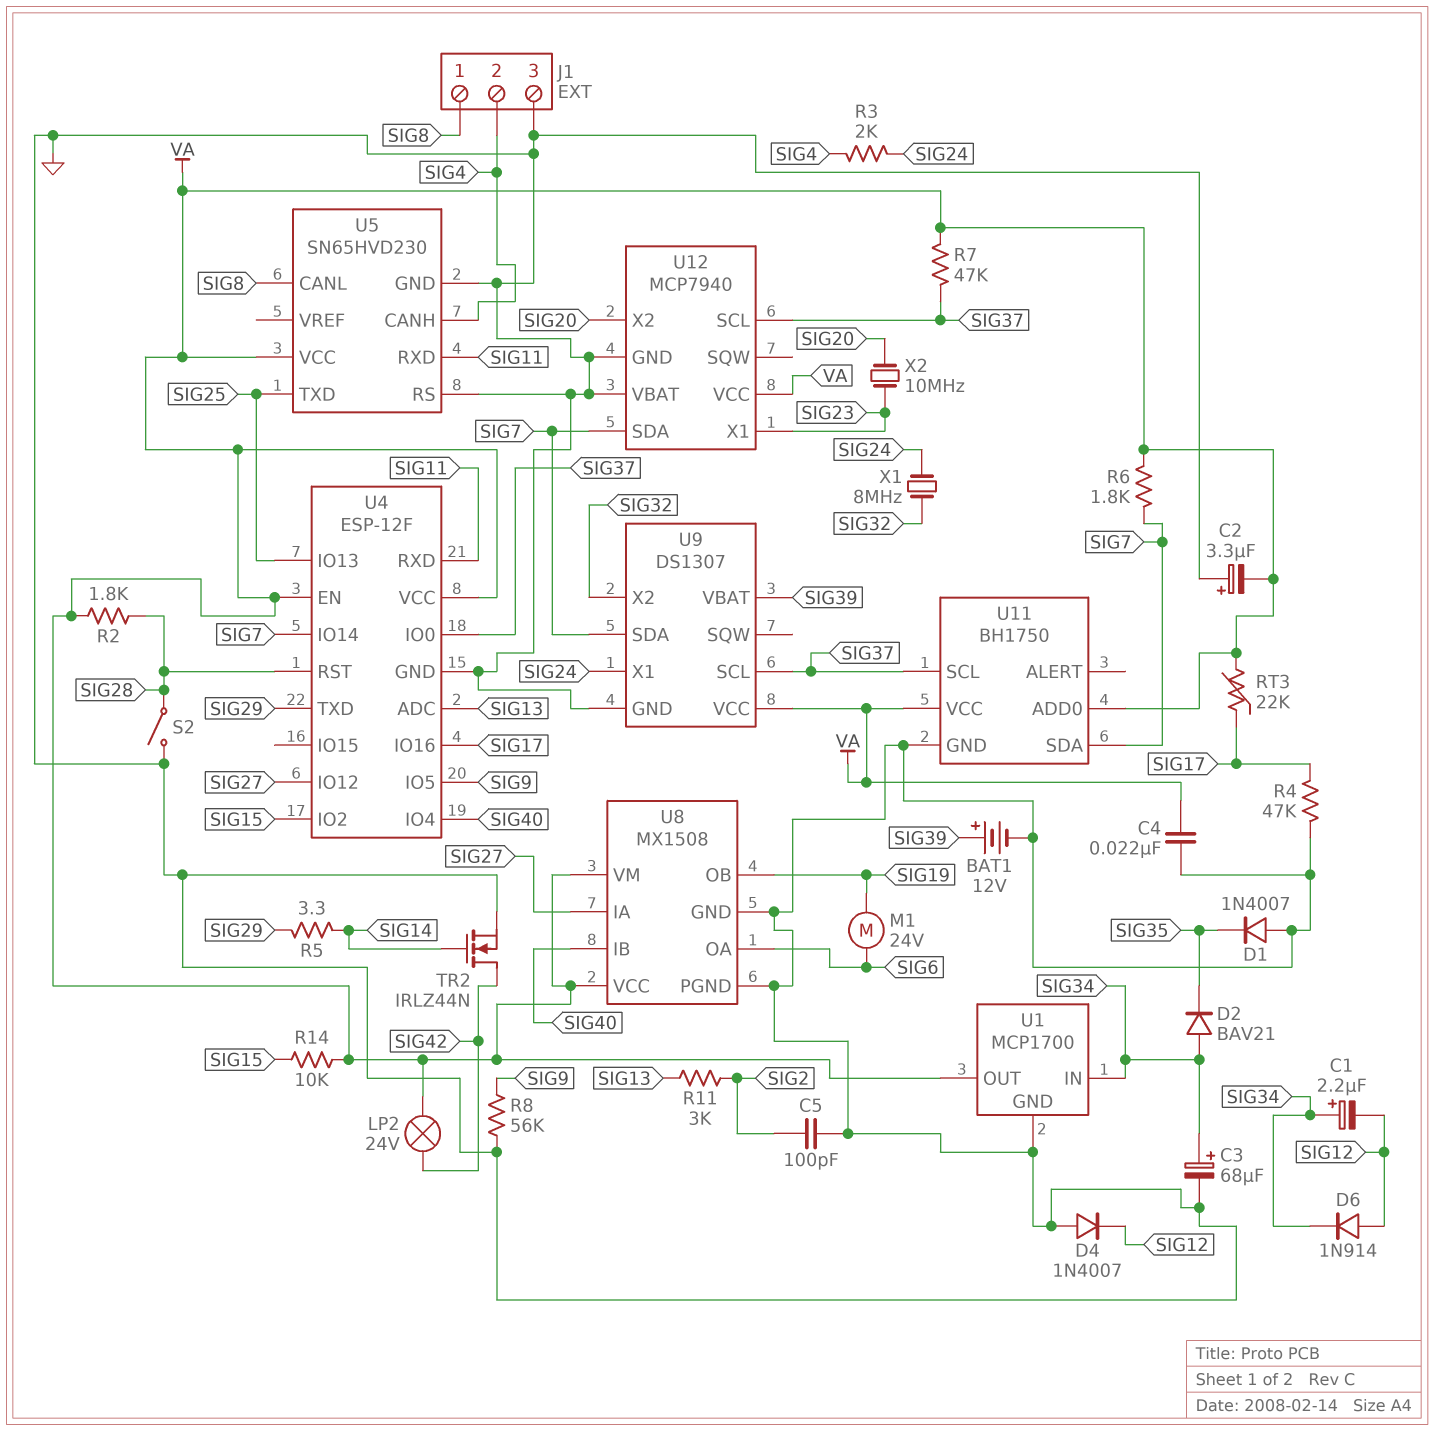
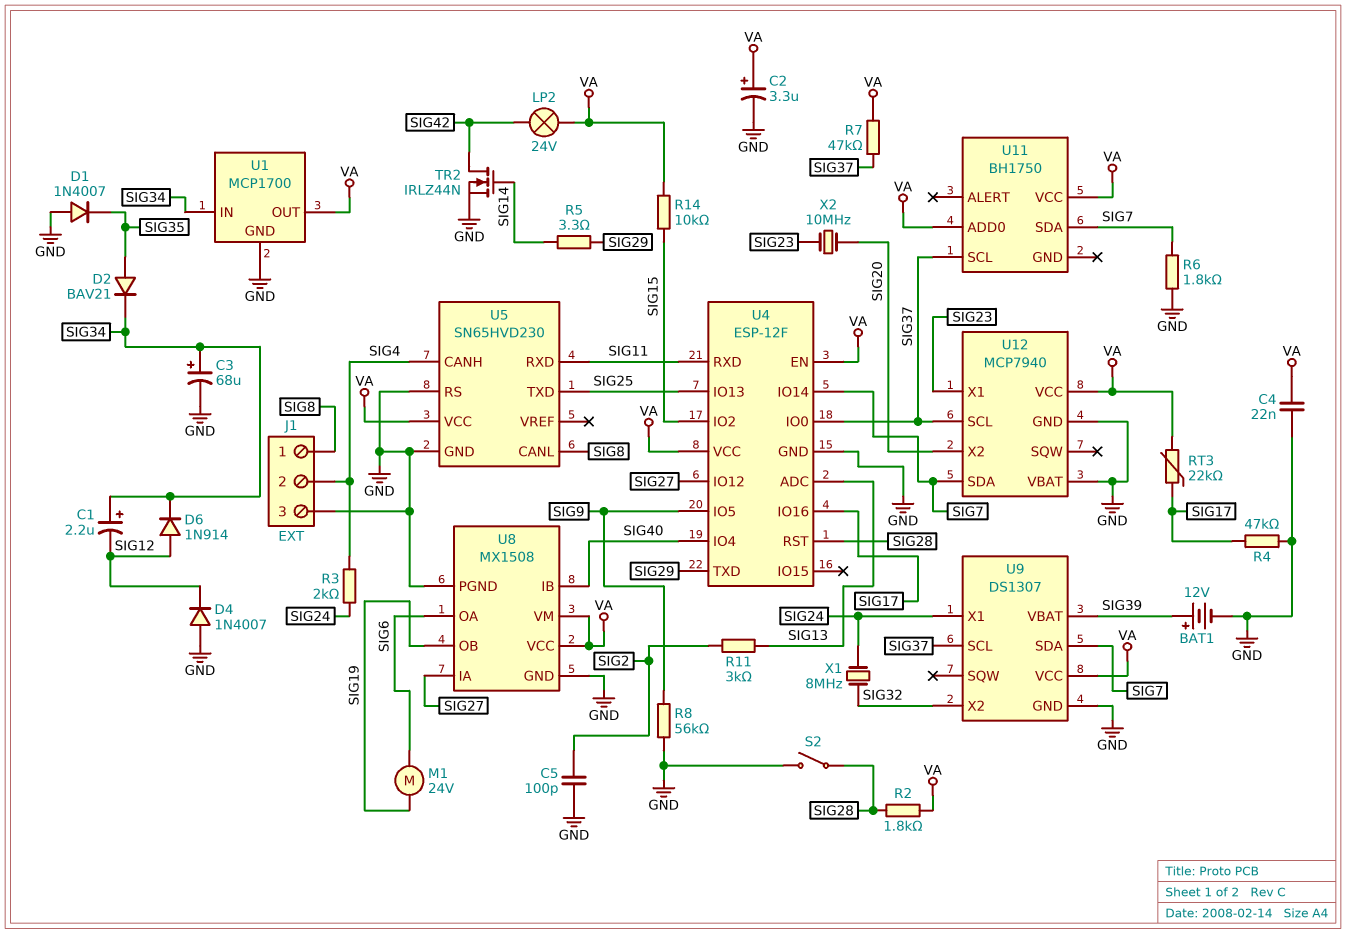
C2: 3.3uF (plus GND, minus VA) -> 3.3uF (plus VA, minus GND)
D2: diode BAV21 (A SIG34, K SIG35) -> diode BAV21 (A SIG35, K SIG34)
R6: 1.8k (SIG7, VA) -> 1.8k (GND, SIG7)
U11 pin GND: GND -> none

